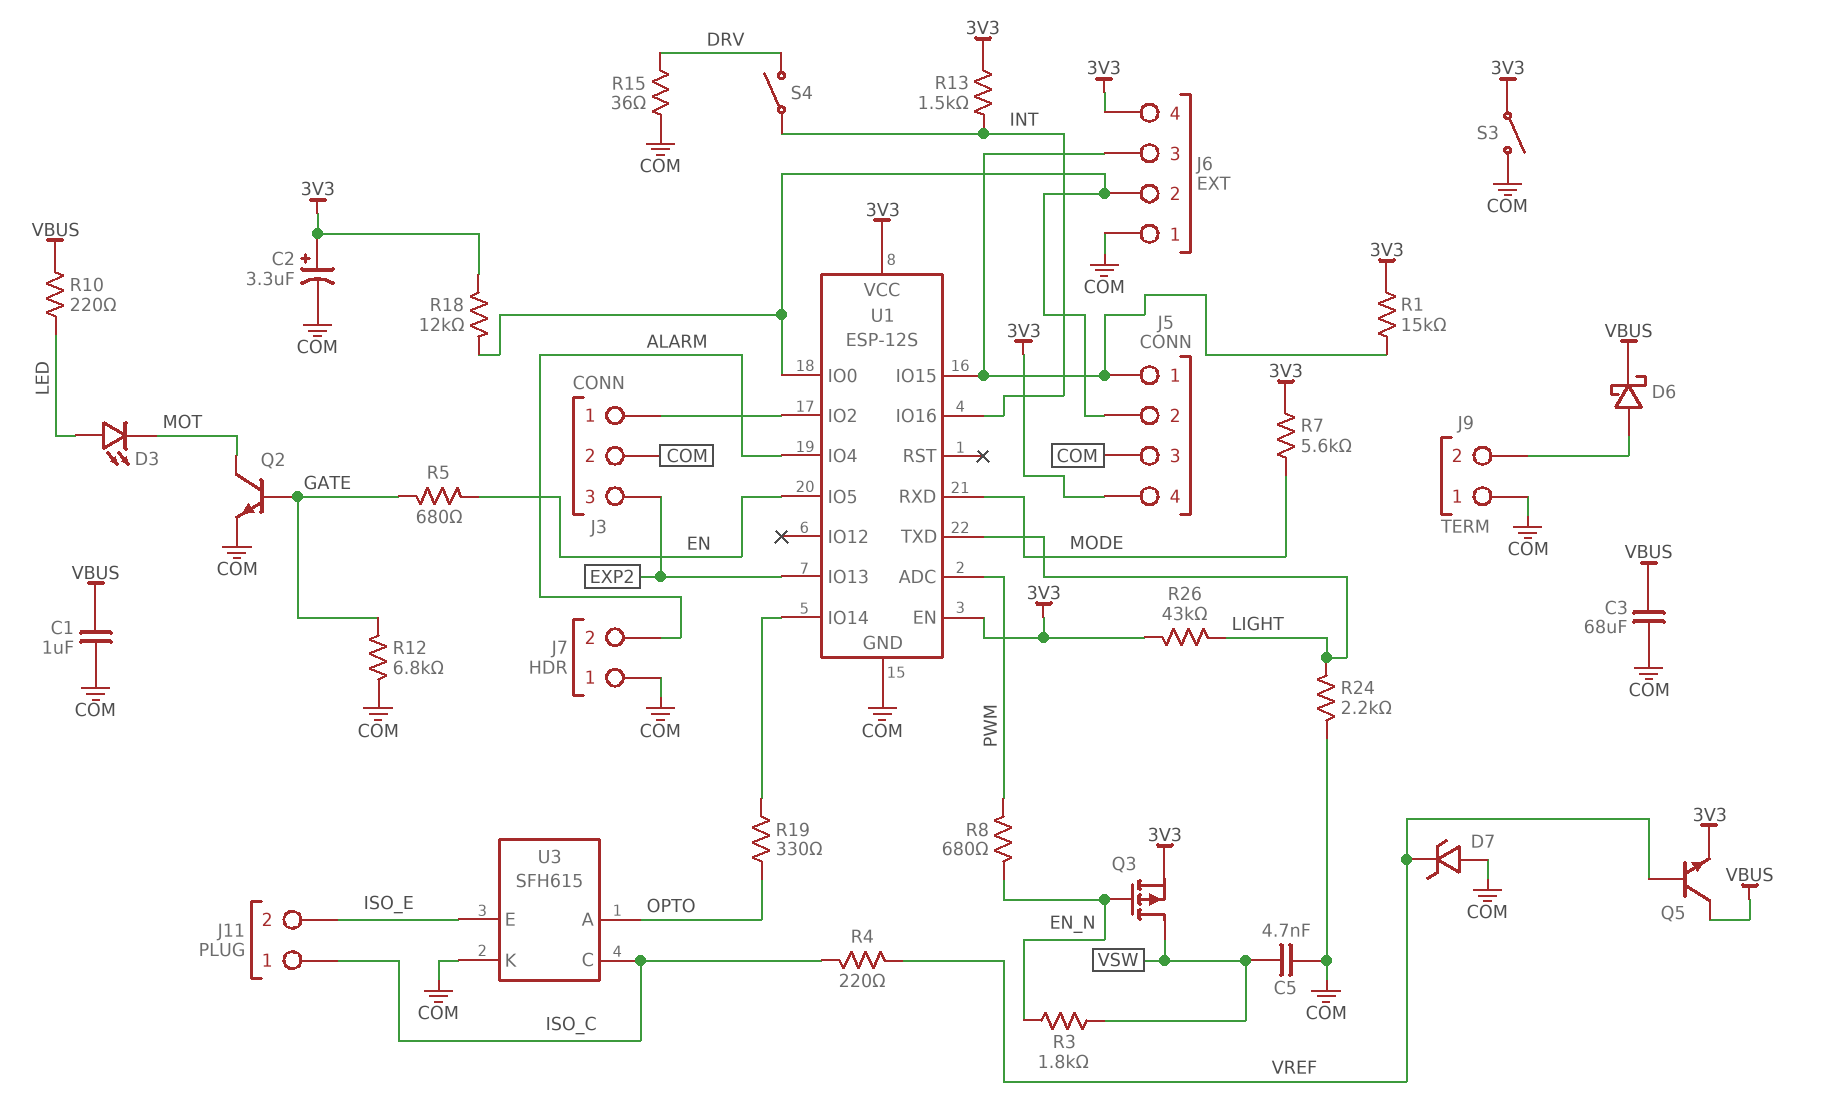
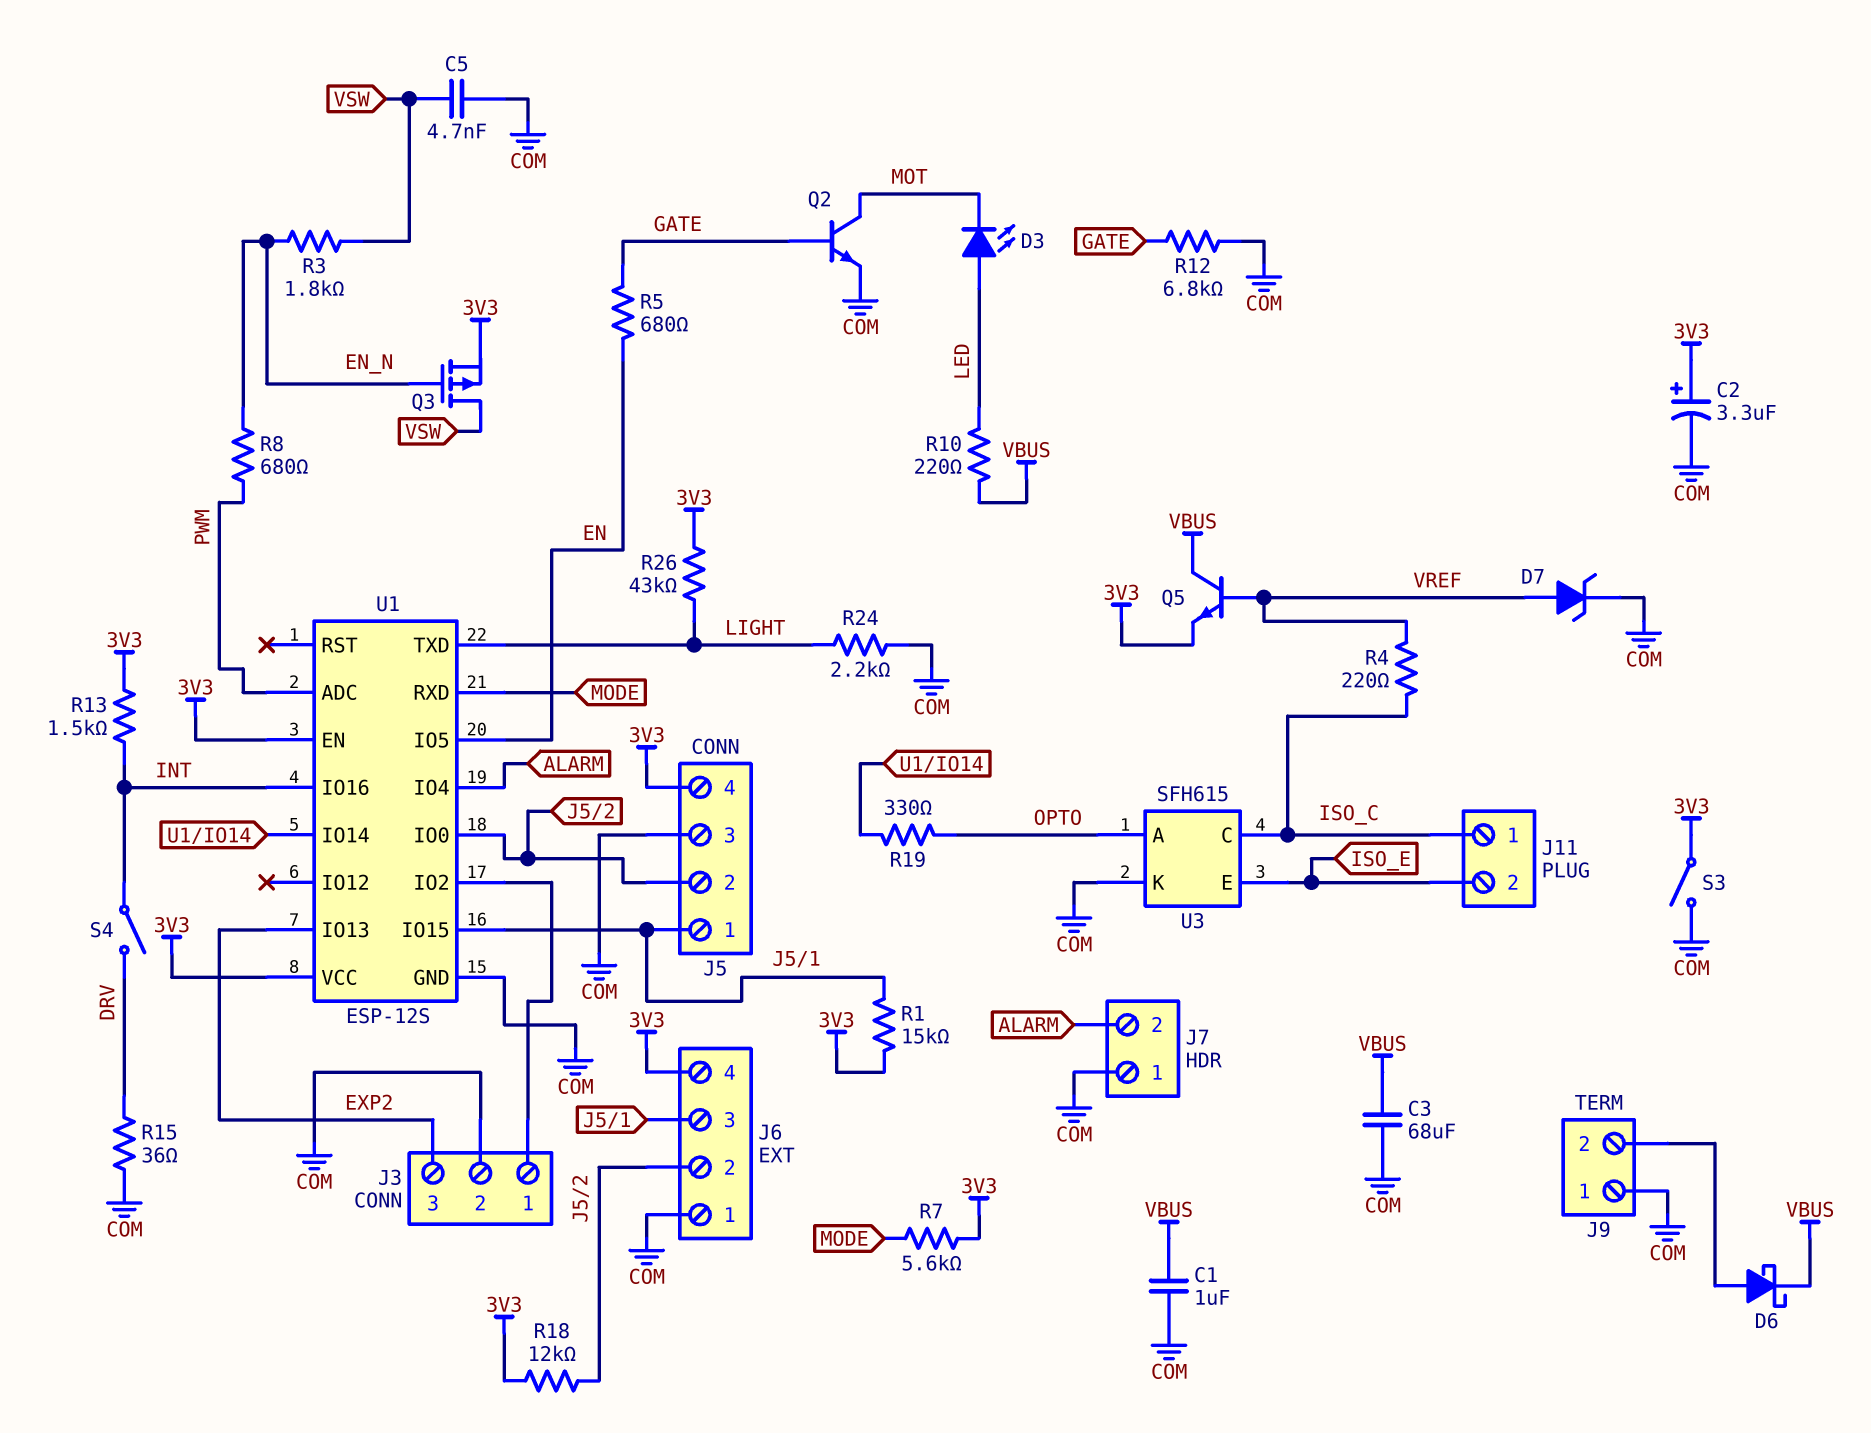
D7: zener (A COM, K VREF) -> zener (A VREF, K COM)

